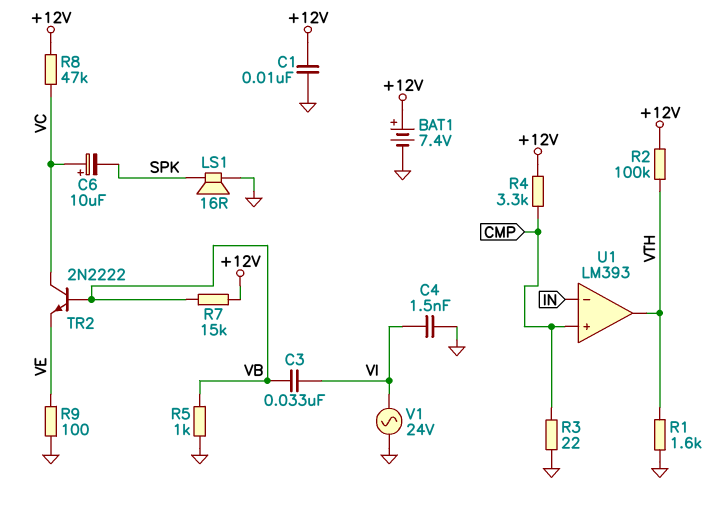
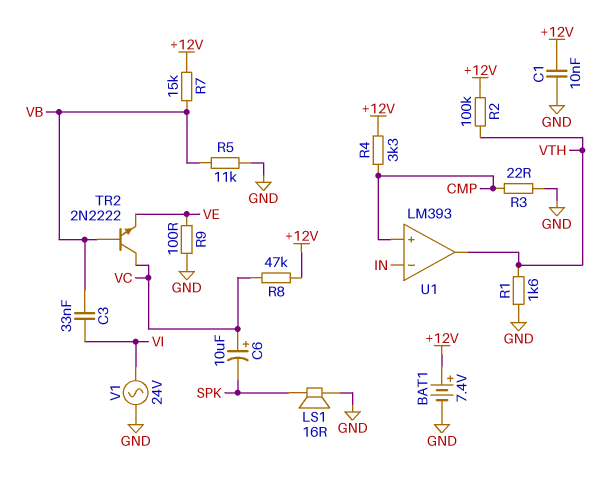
C4: 1.5nF (GND, VI) -> none
R5: 1k (GND, VB) -> 11k (GND, VB)

